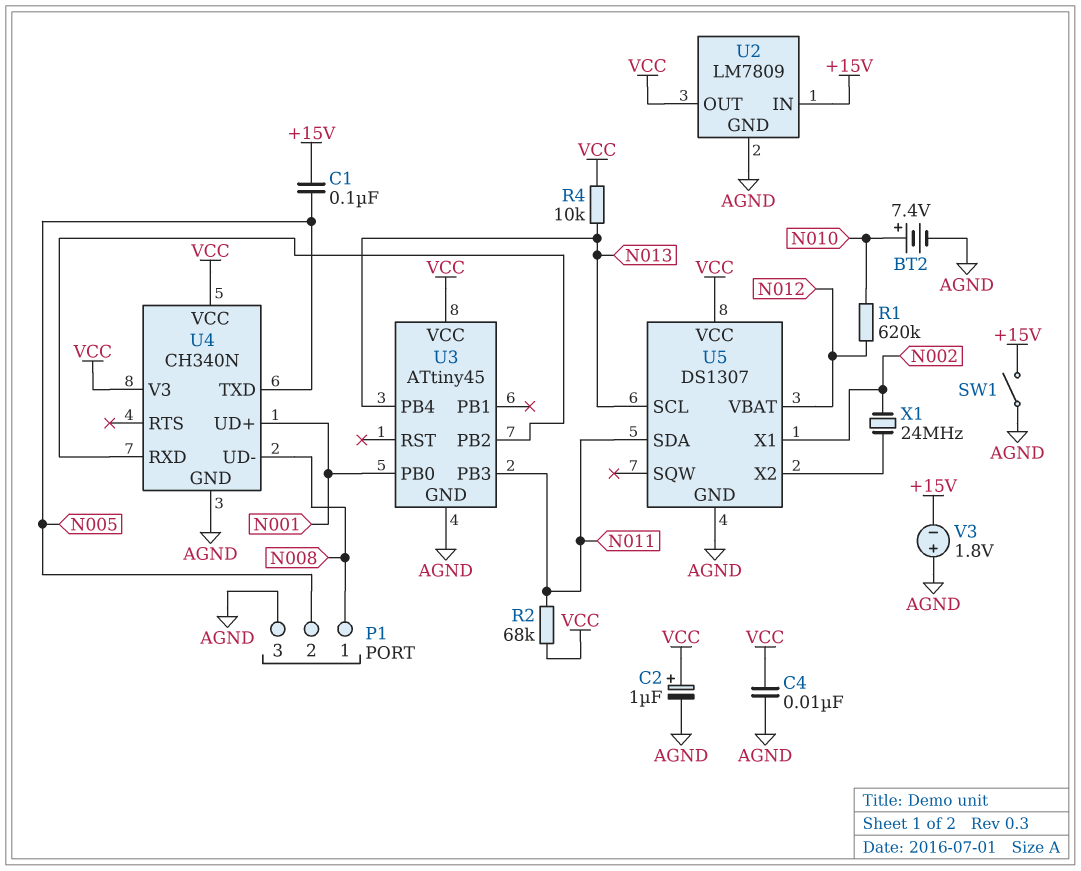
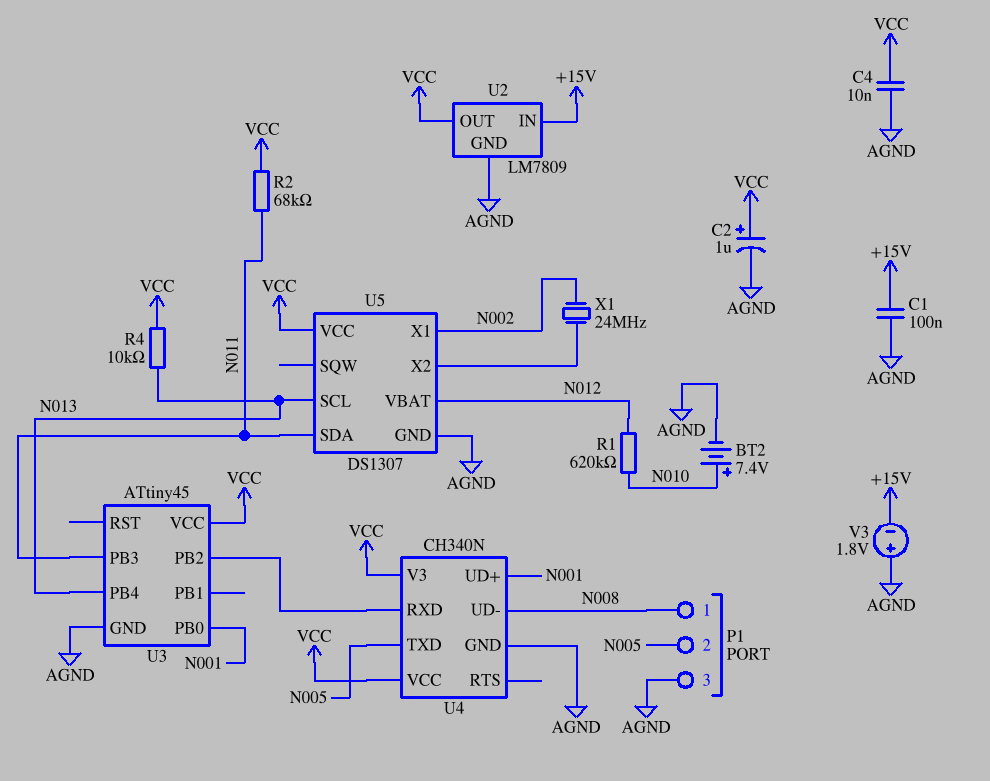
C1: 100nF (+15V, N005) -> 100nF (+15V, AGND)
SW1: switch (+15V, AGND) -> none

